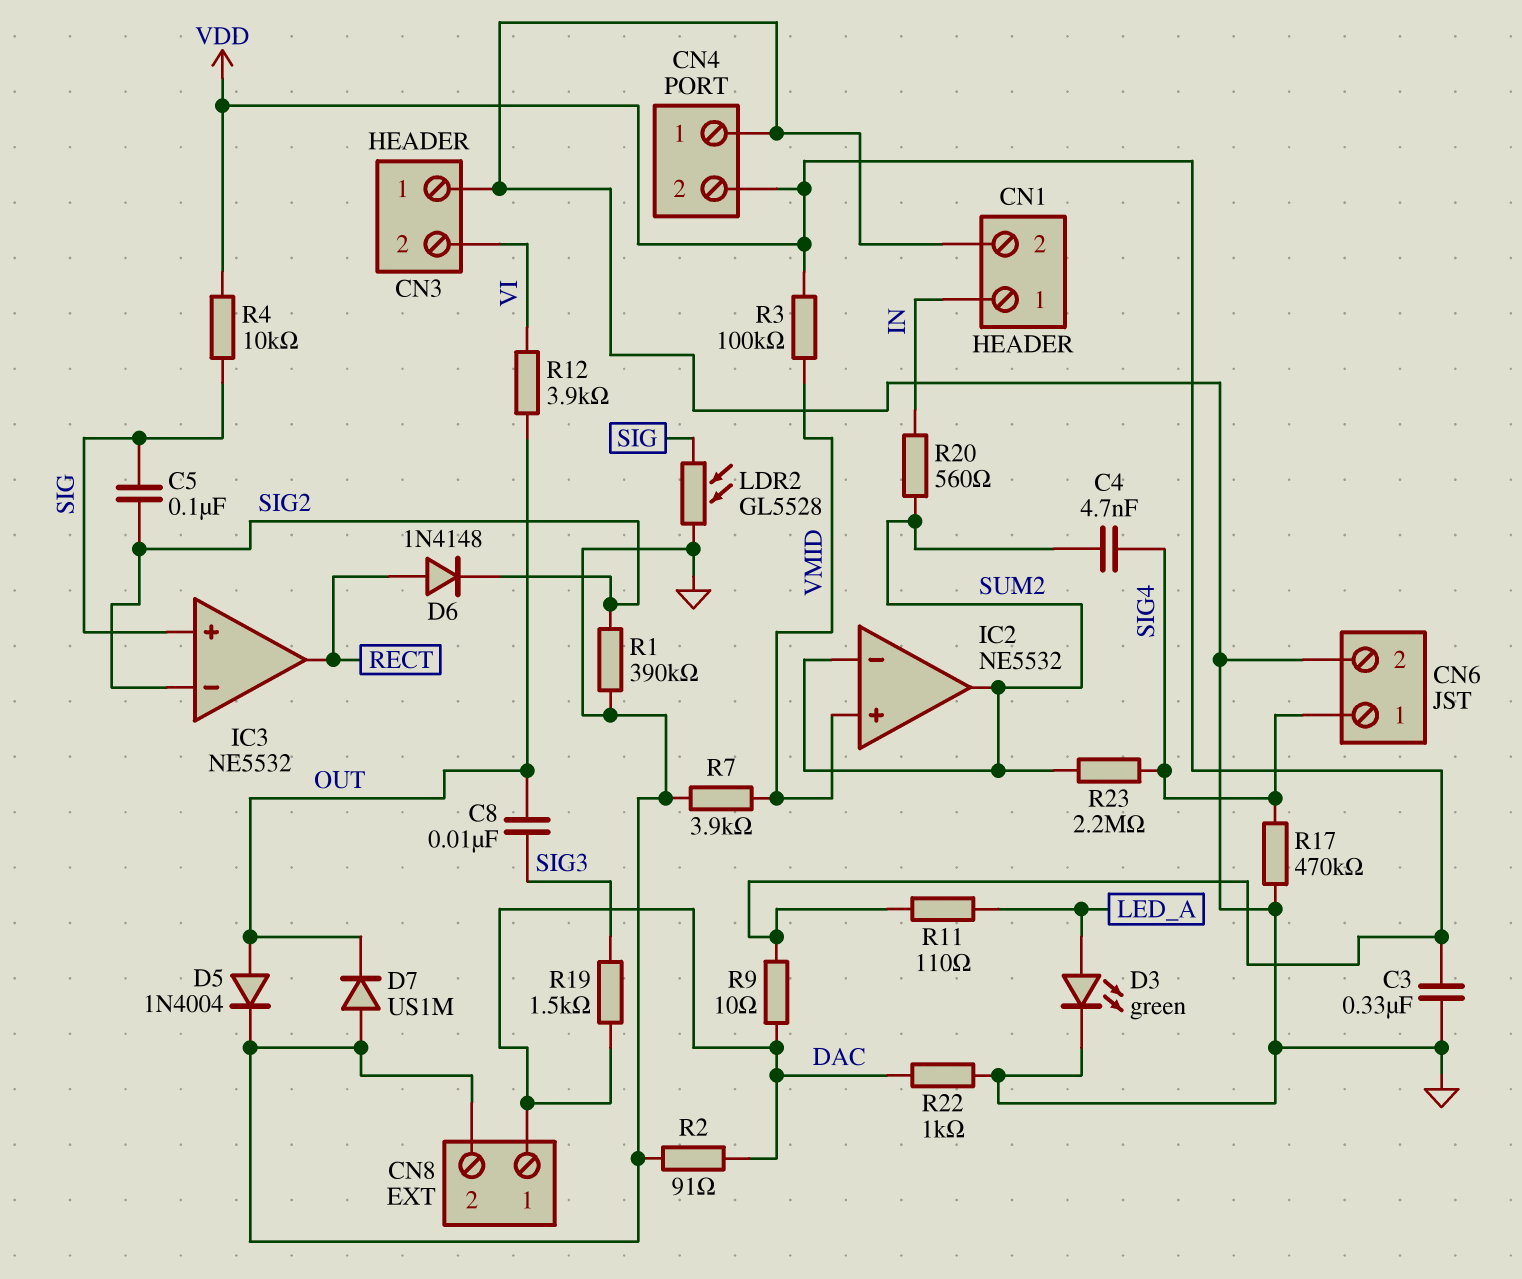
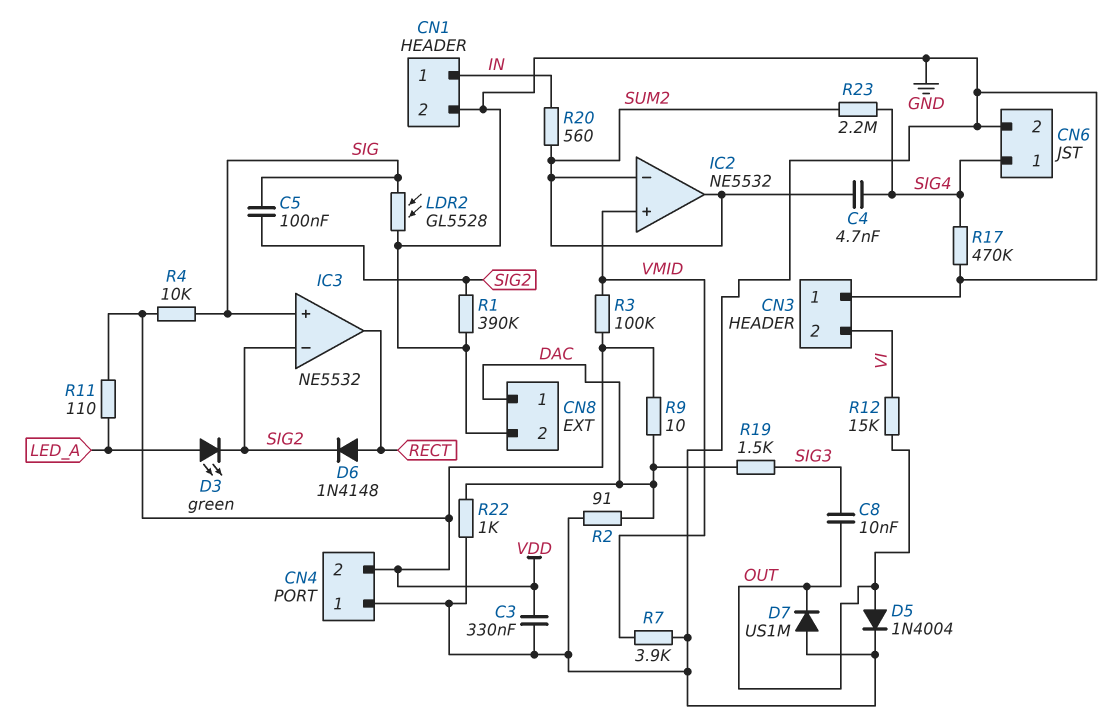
D3: LED green (A LED_A, K GND) -> LED green (A LED_A, K SIG2)
R12: 3.9k (OUT, VI) -> 15k (OUT, VI)

